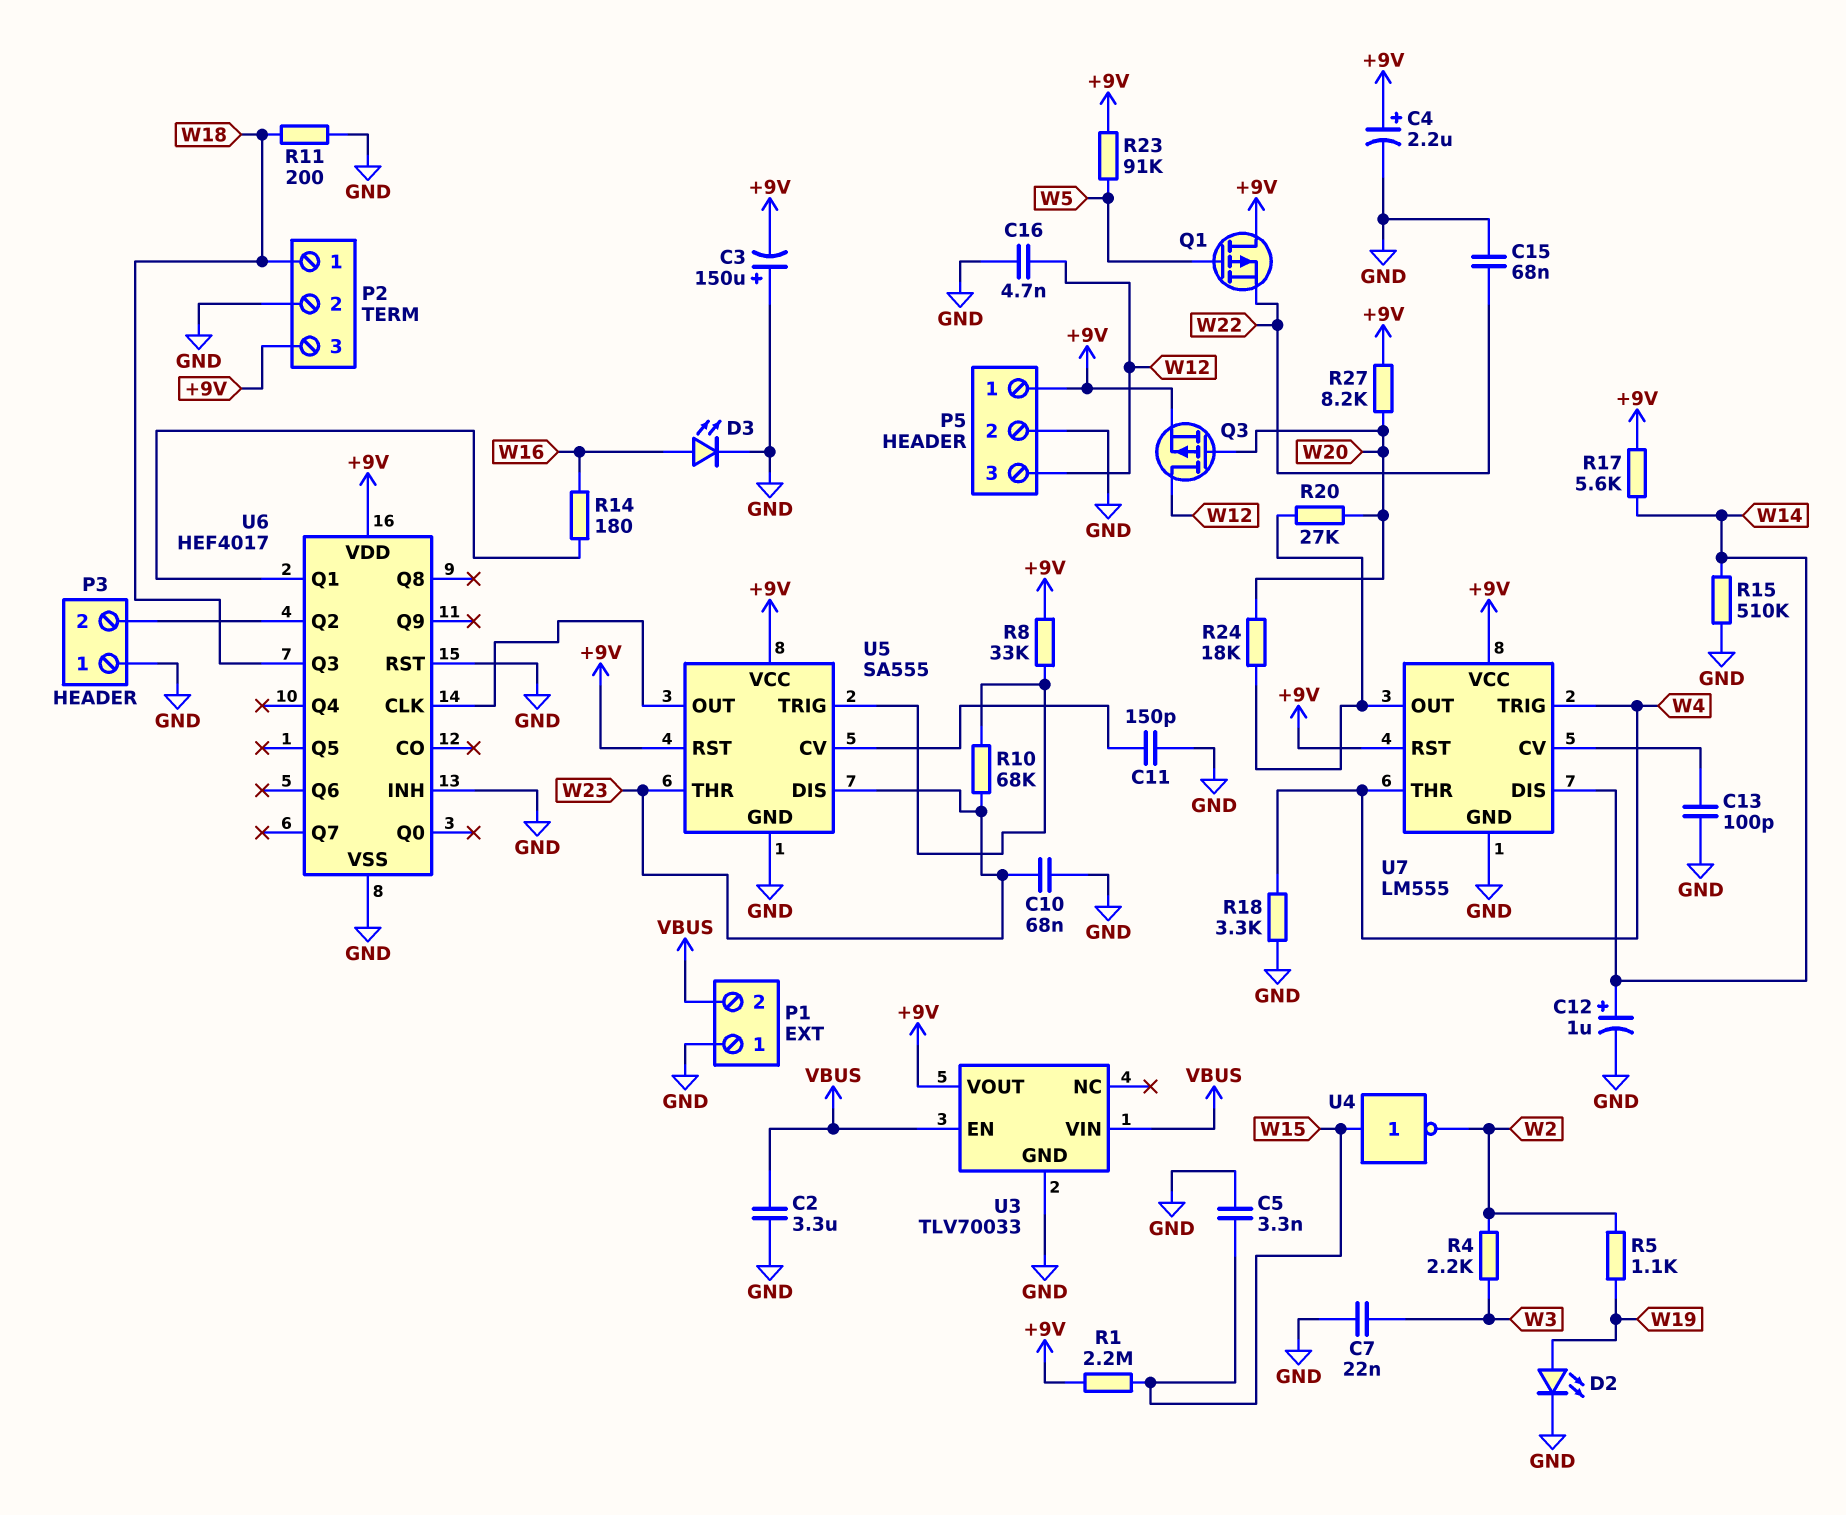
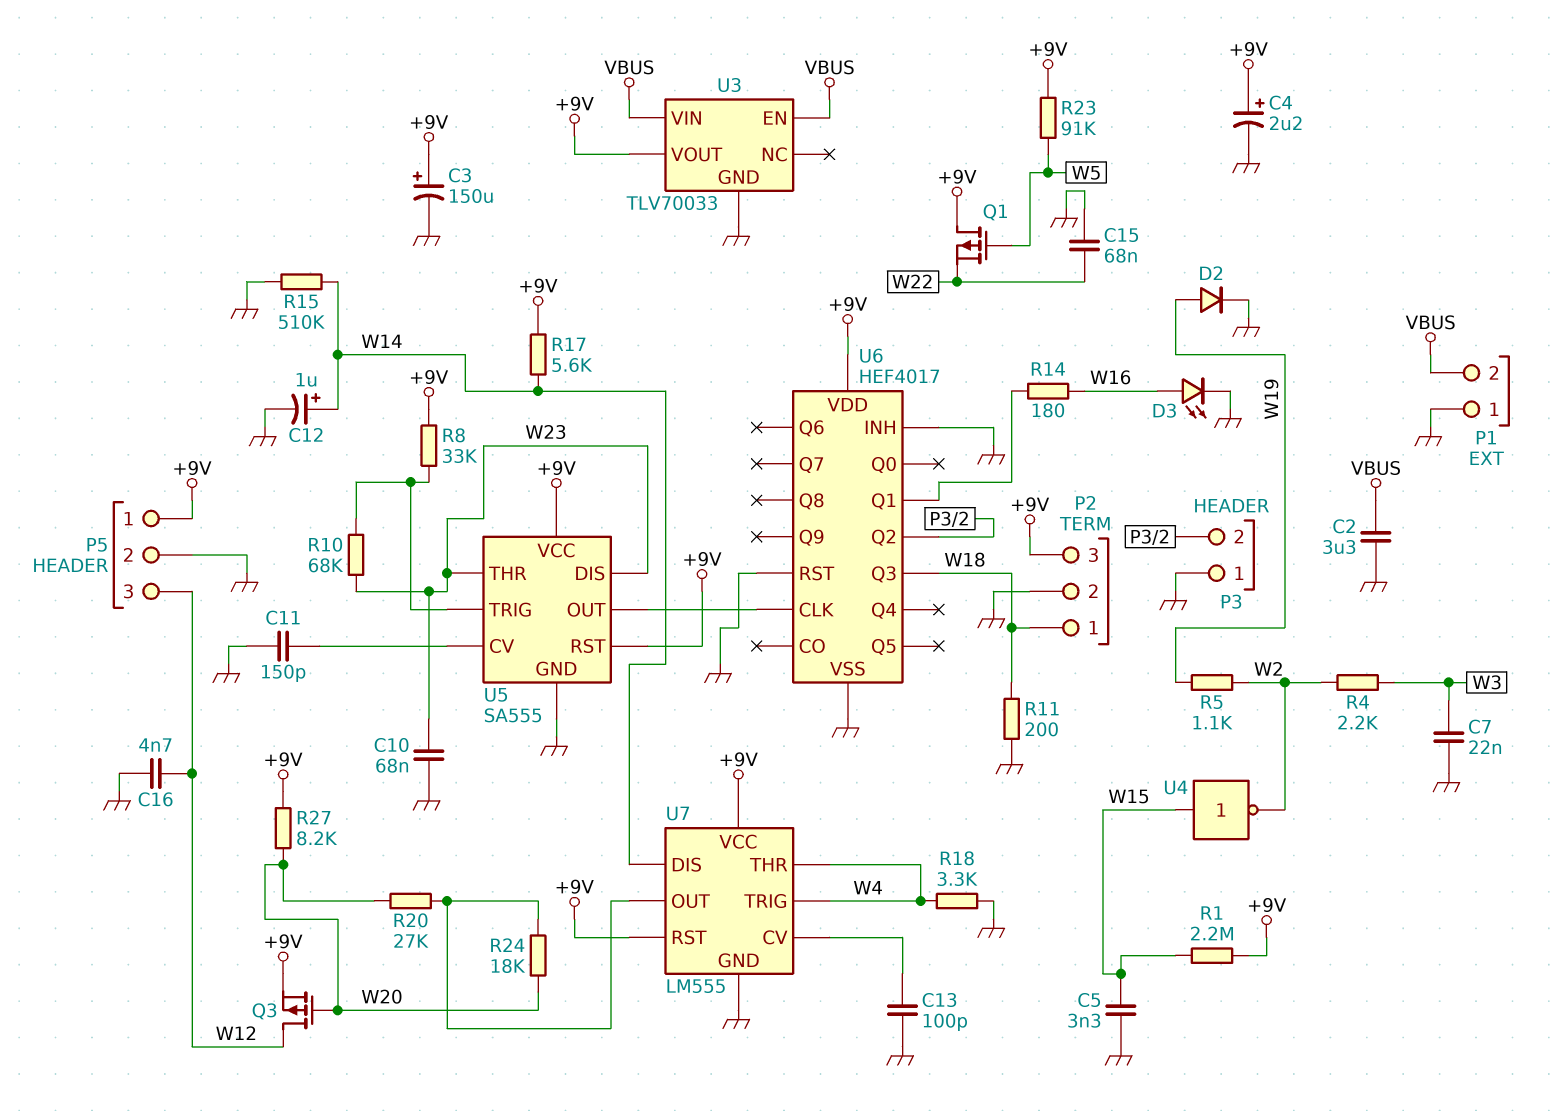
C3: 150uF (plus GND, minus +9V) -> 150uF (plus +9V, minus GND)
D2: LED (A W19, K GND) -> diode (A W19, K GND)

